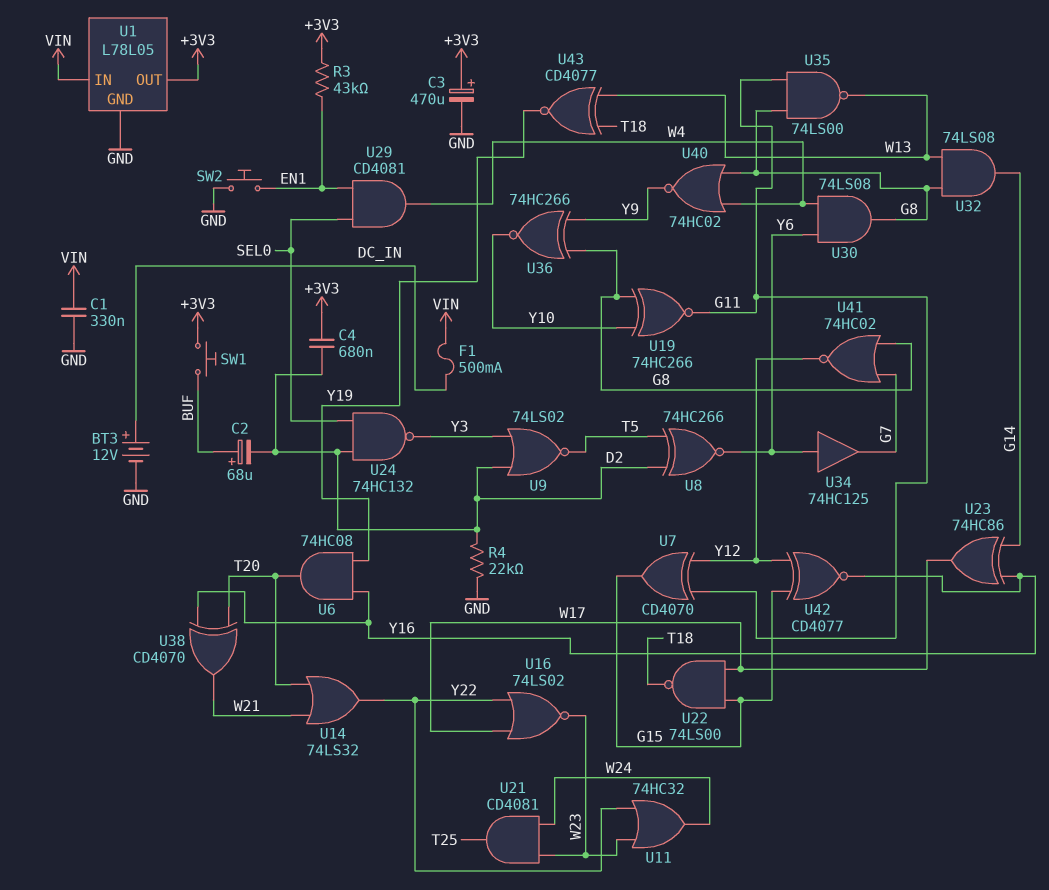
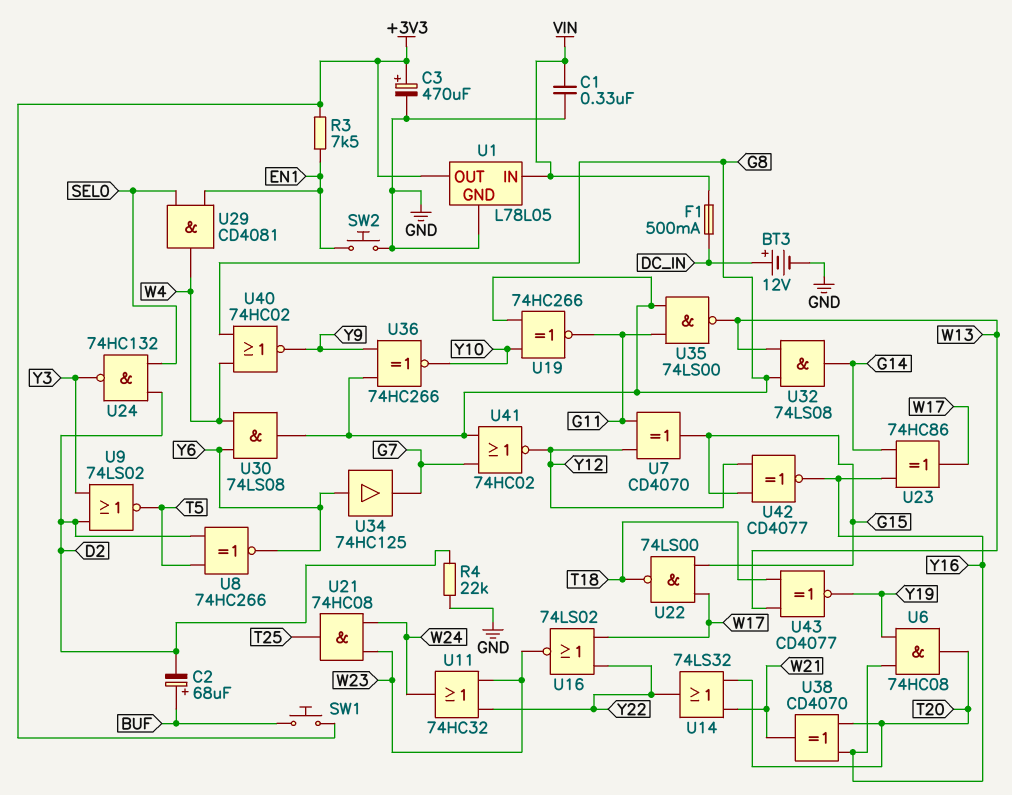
C4: 680nF (+3V3, D2) -> none
R3: 43k (+3V3, EN1) -> 7.5k (+3V3, EN1)
U21: AND CD4081 (in W23, in W24, out T25) -> AND 74HC08 (in W23, in W24, out T25)

